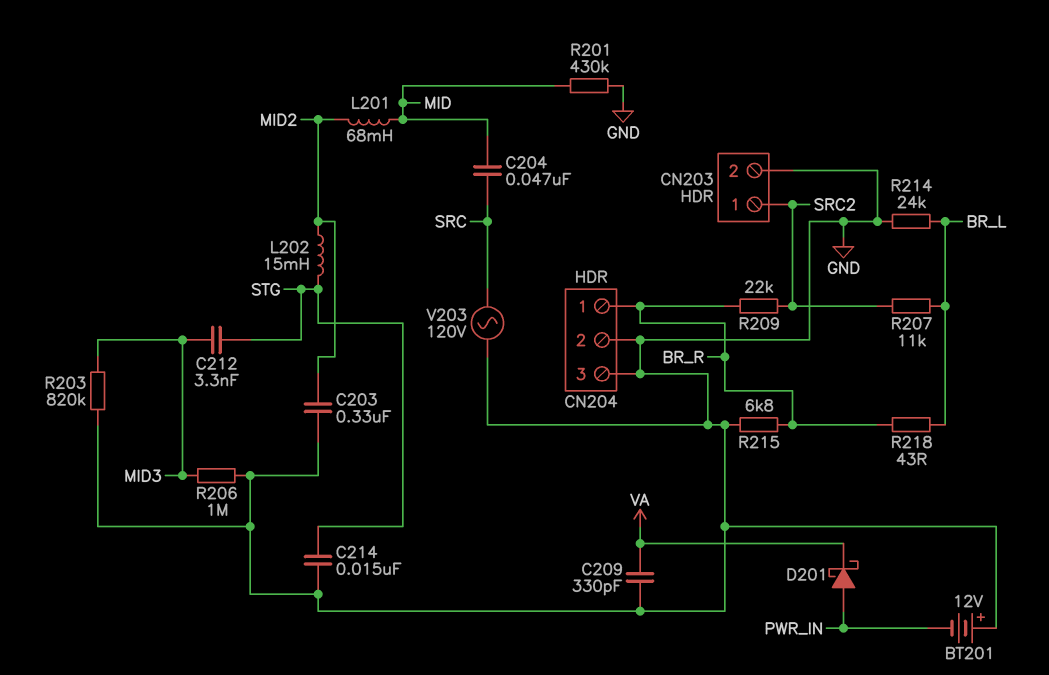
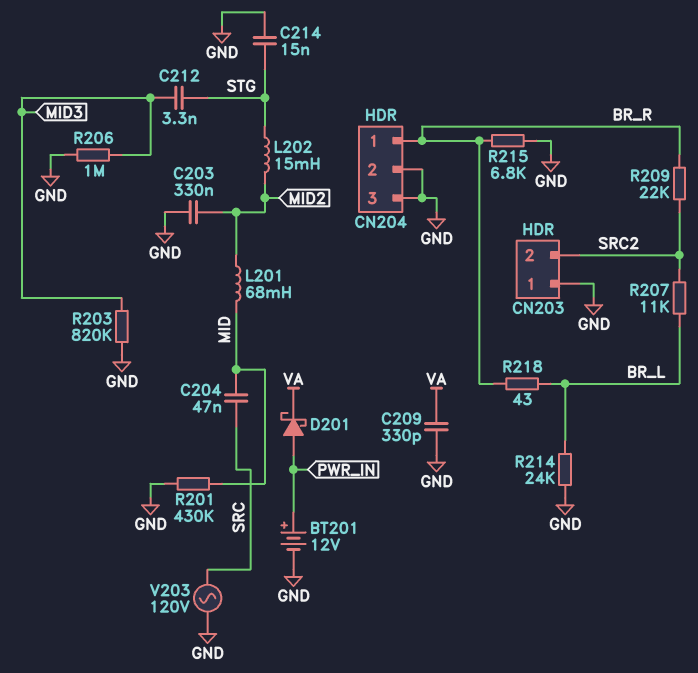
BT201: 12V (plus GND, minus PWR_IN) -> 12V (plus PWR_IN, minus GND)
CN203 pin 1: SRC2 -> GND
CN203 pin 2: GND -> SRC2

